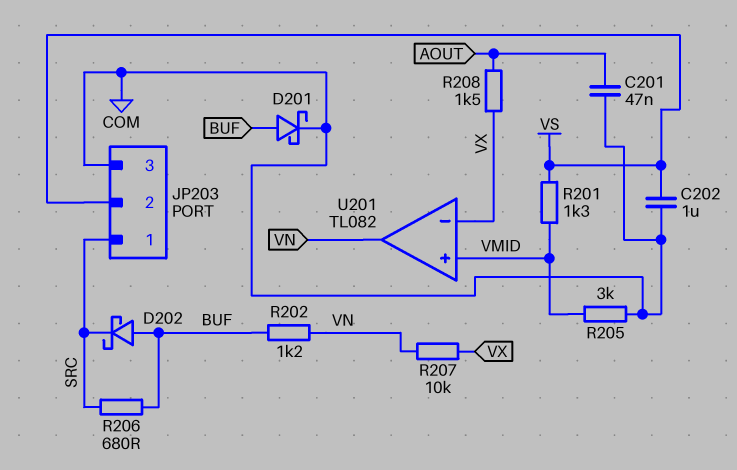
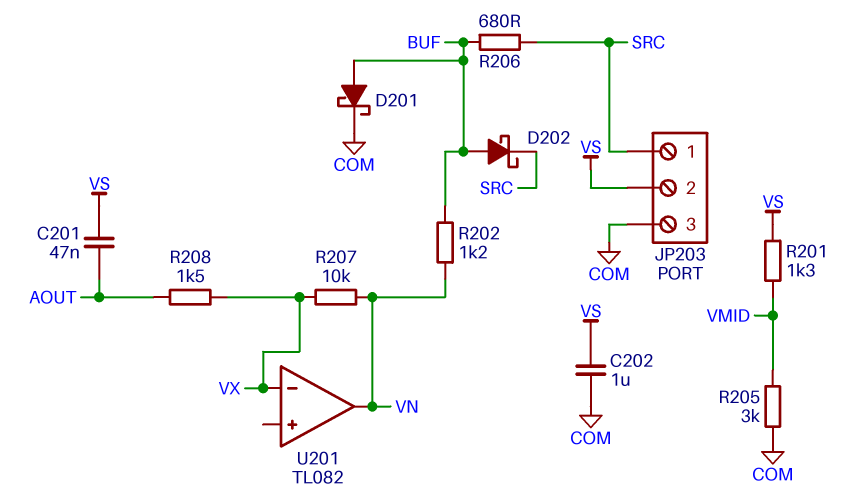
C201: 47nF (AOUT, COM) -> 47nF (AOUT, VS)
U201 pin in+: VMID -> none

